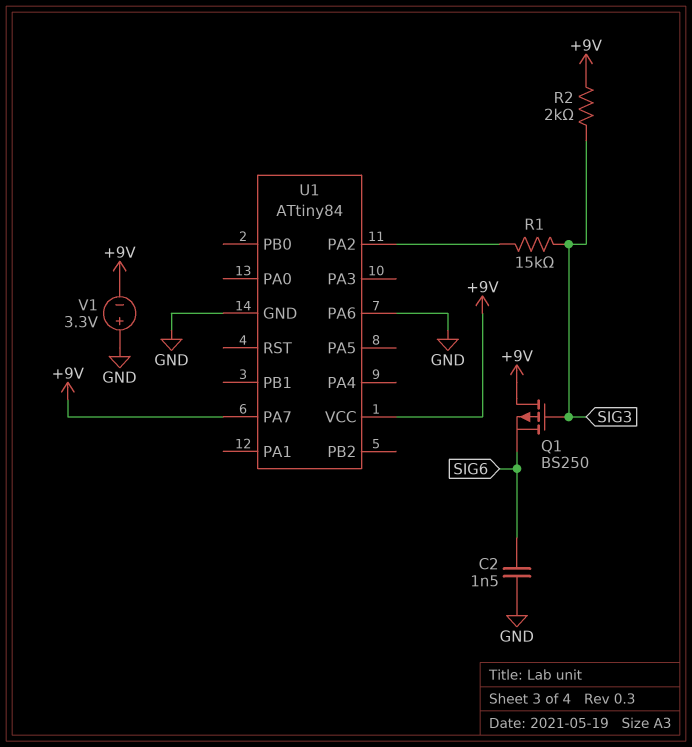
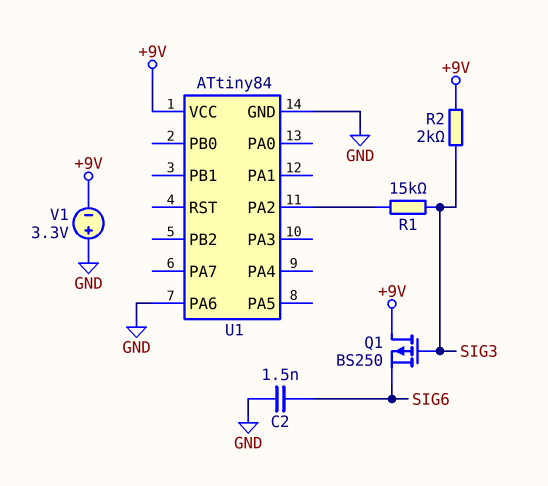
U1 pin PA7: +9V -> none

